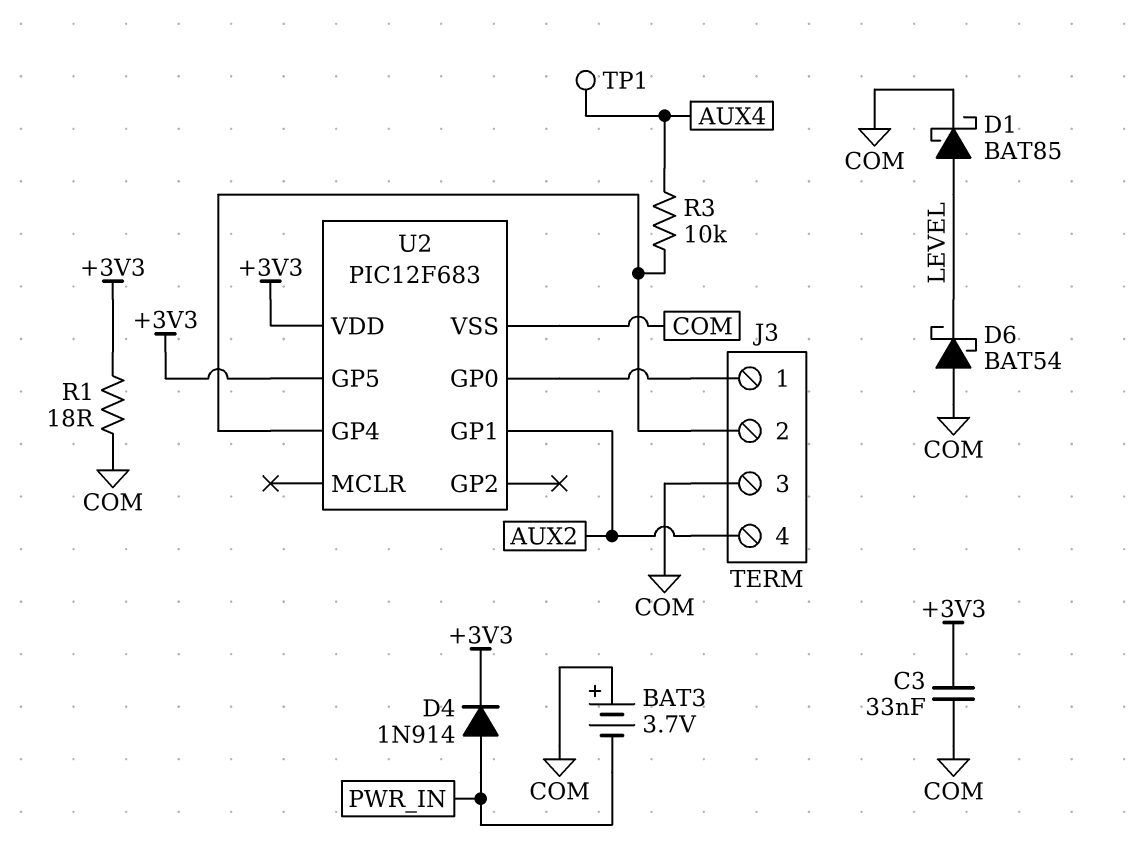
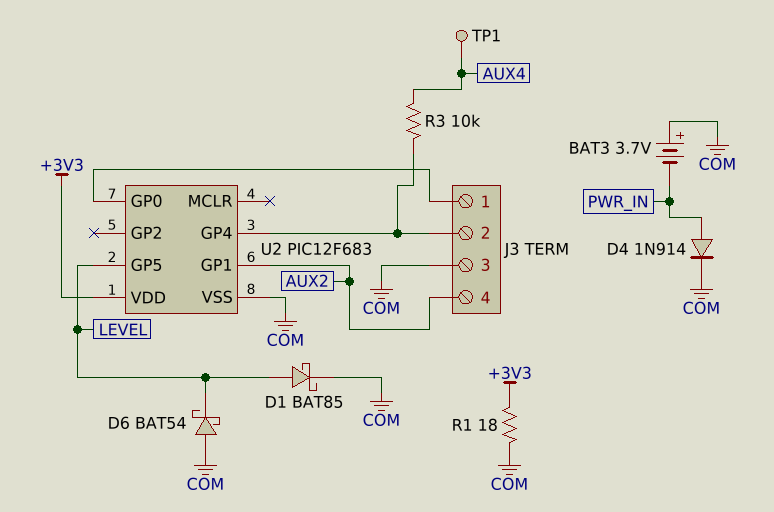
C3: 33nF (+3V3, COM) -> none
D4: diode 1N914 (A PWR_IN, K +3V3) -> diode 1N914 (A PWR_IN, K COM)
U2 pin GP5: +3V3 -> LEVEL

